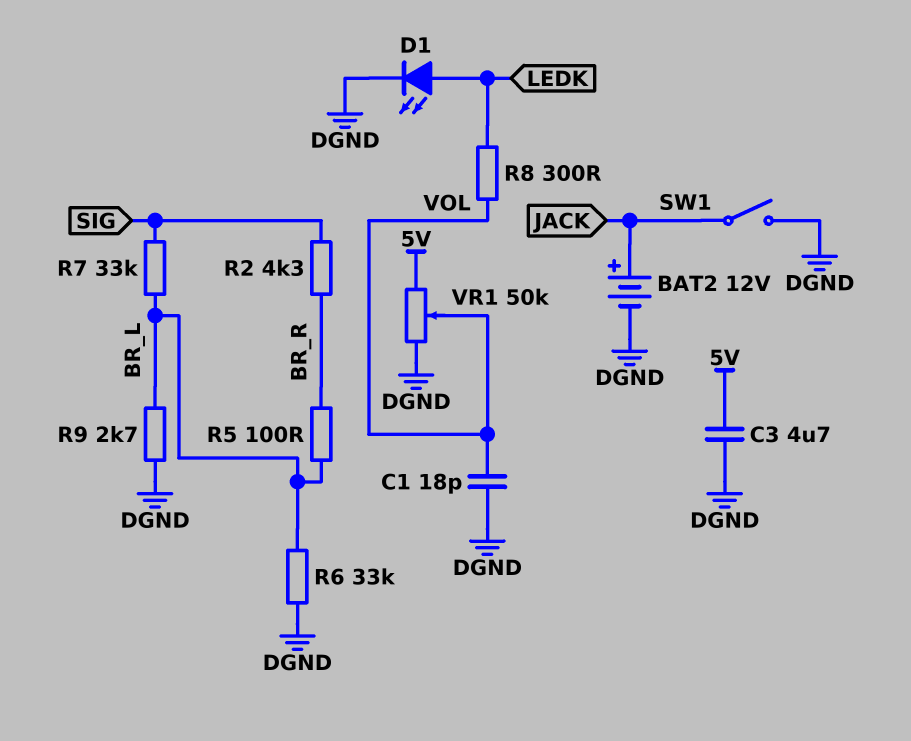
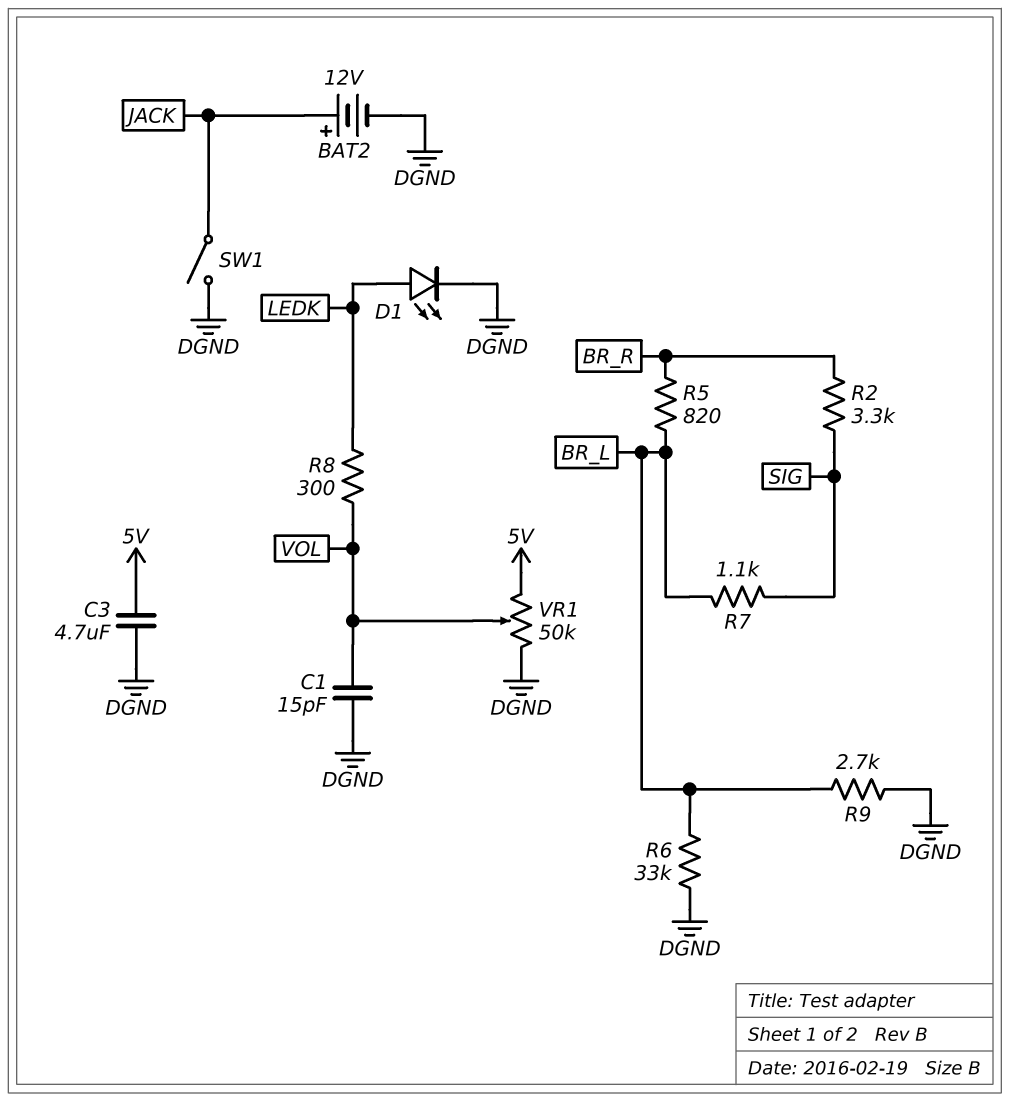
C1: 18pF (DGND, VOL) -> 15pF (DGND, VOL)
R2: 4.3k (BR_R, SIG) -> 3.3k (BR_R, SIG)
R5: 100 (BR_L, BR_R) -> 820 (BR_L, BR_R)
R7: 33k (BR_L, SIG) -> 1.1k (BR_L, SIG)

